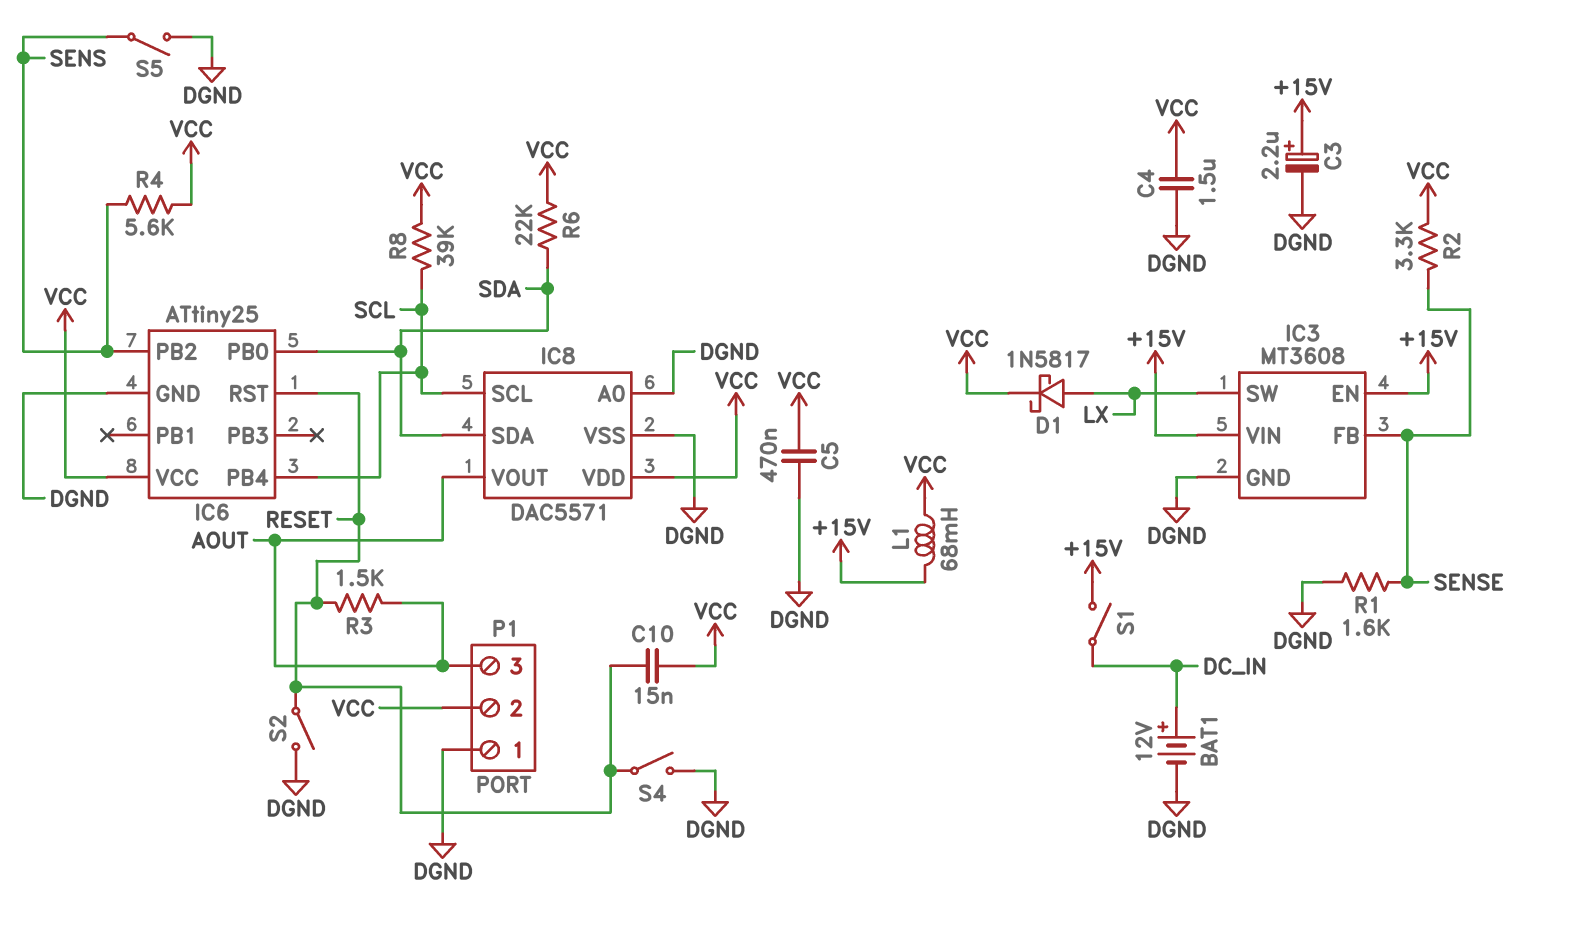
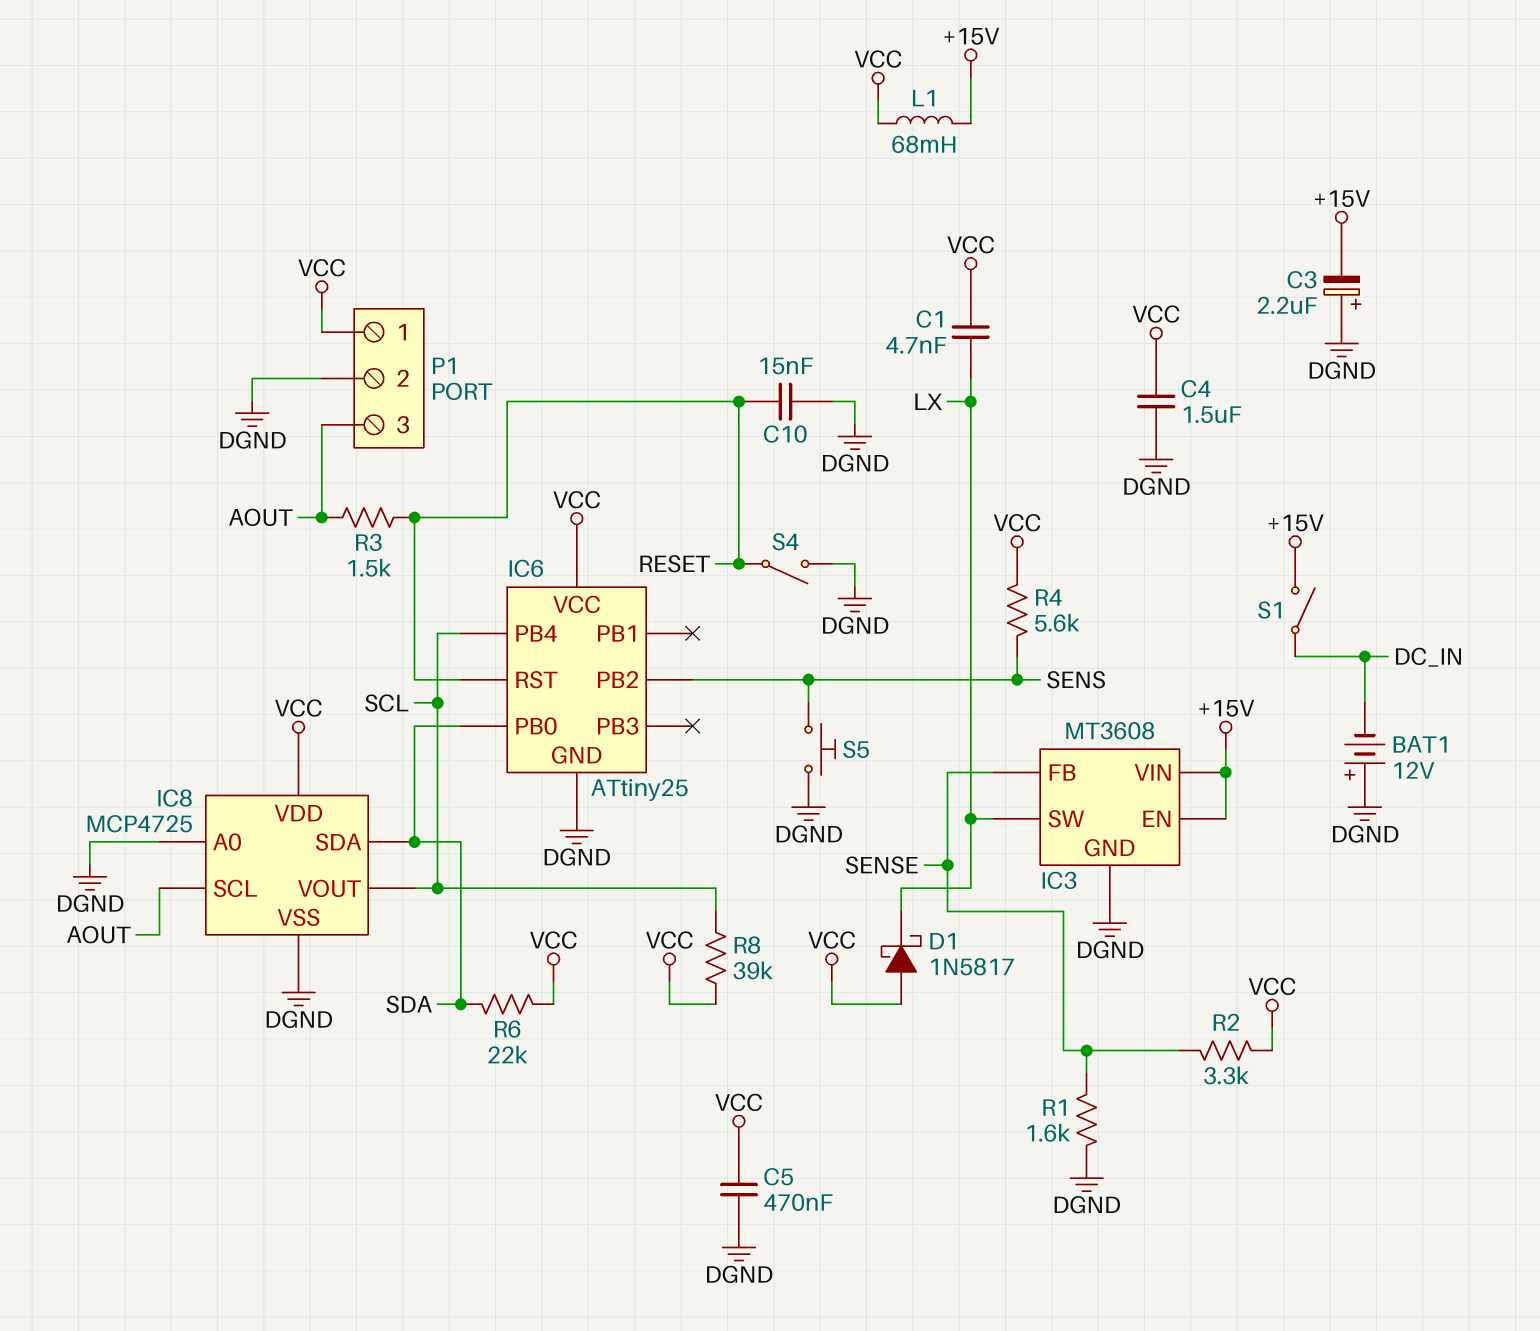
BAT1: 12V (plus DC_IN, minus DGND) -> 12V (plus DGND, minus DC_IN)
C1: none -> 4.7nF (LX, VCC)
C3: 2.2uF (plus +15V, minus DGND) -> 2.2uF (plus DGND, minus +15V)
C10: 15nF (RESET, VCC) -> 15nF (DGND, RESET)
D1: schottky 1N5817 (A LX, K VCC) -> schottky 1N5817 (A VCC, K LX)
IC8: DAC5571 -> MCP4725
IC8 pin SCL: SCL -> AOUT
IC8 pin VOUT: AOUT -> SCL
P1 pin 1: DGND -> VCC
P1 pin 2: VCC -> DGND
S2: switch (DGND, RESET) -> none
S5: switch (DGND, SENS) -> button (DGND, SENS)

